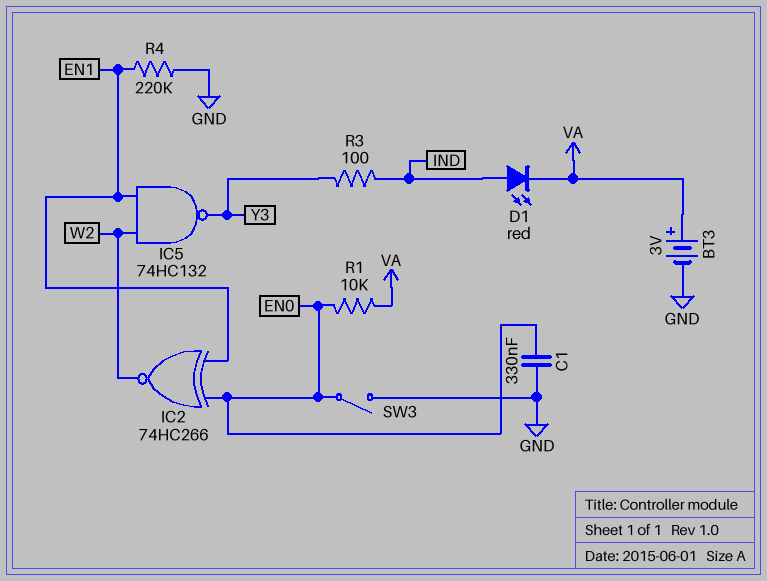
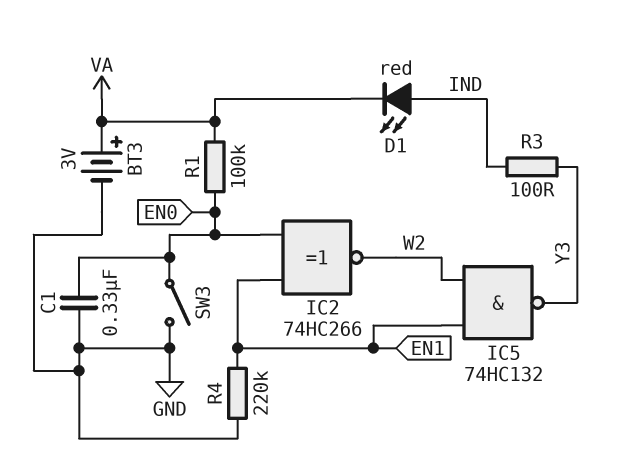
R1: 10k (EN0, VA) -> 100k (EN0, VA)

